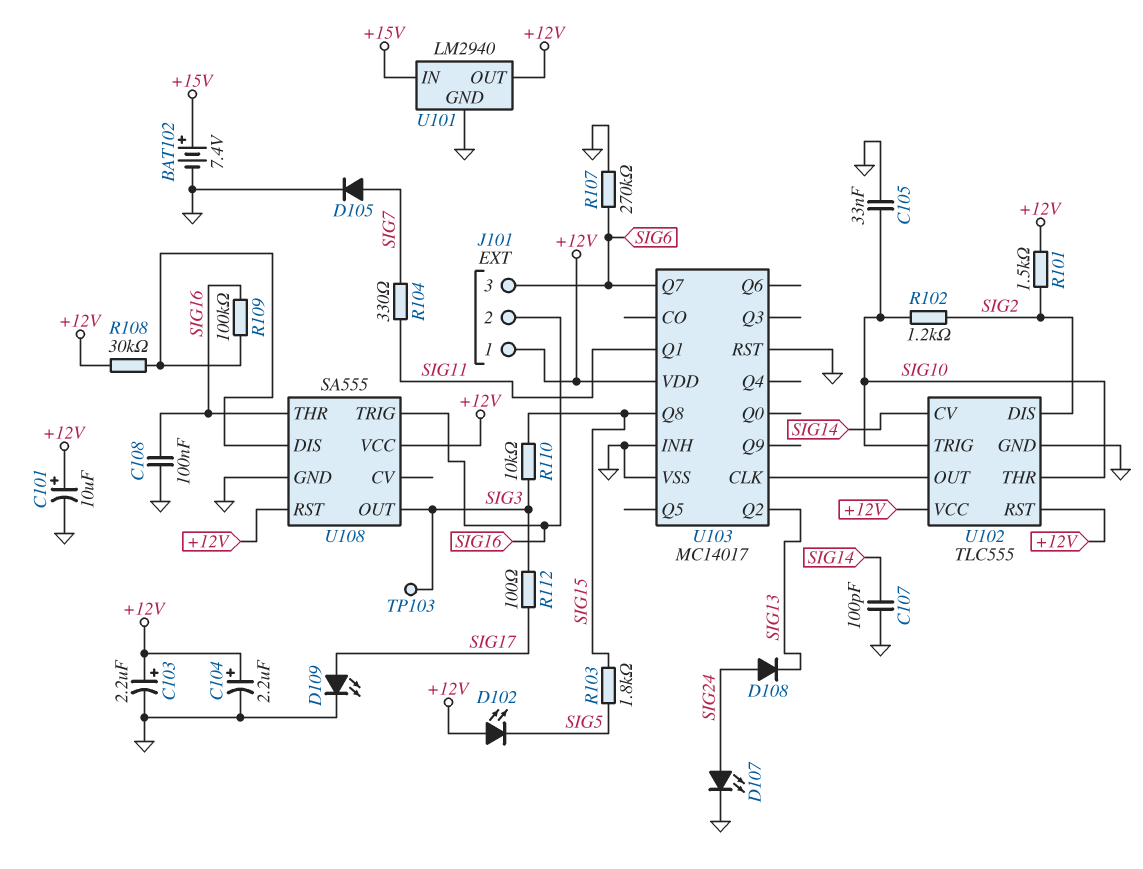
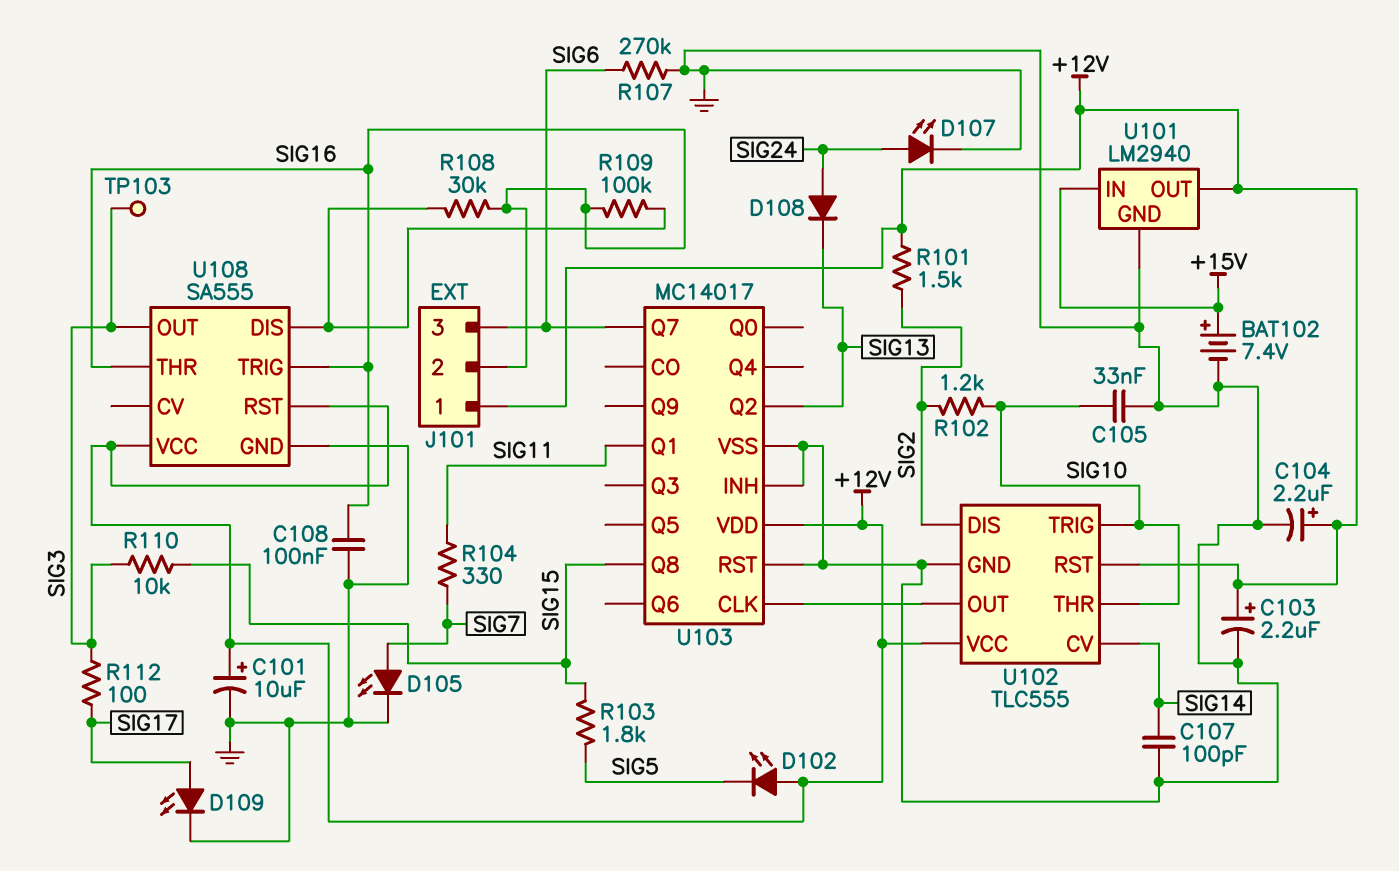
D105: diode (A SIG7, K GND) -> LED (A SIG7, K GND)
R108: 30k (+12V, U108/DIS) -> 30k (SIG16, U108/DIS)

